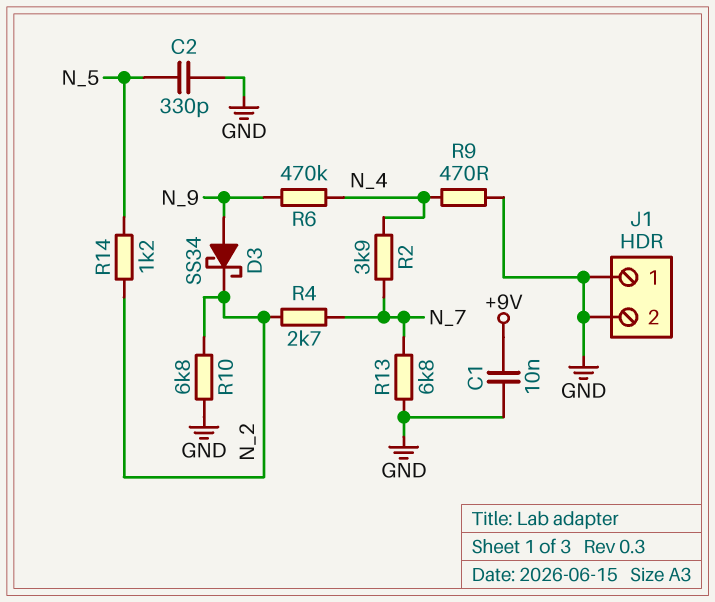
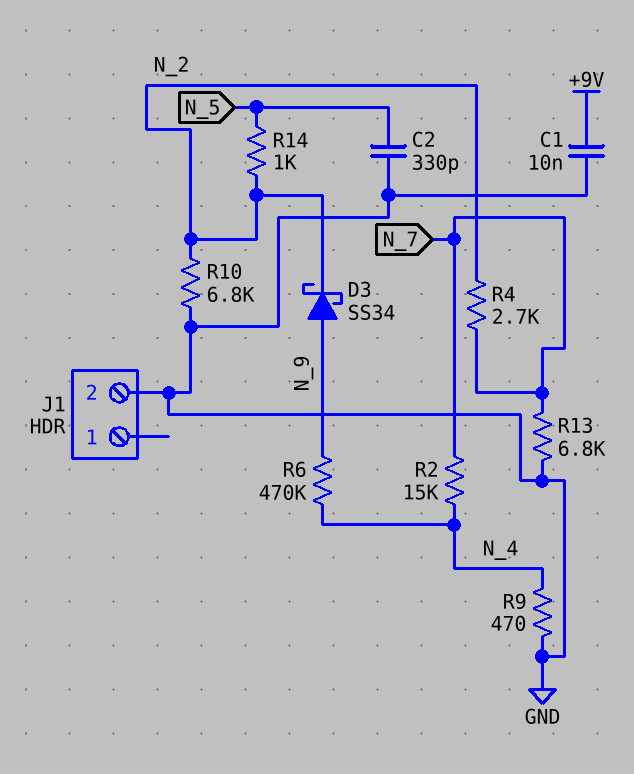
J1 pin 1: GND -> none
R2: 3.9k (N_4, N_7) -> 15k (N_4, N_7)
R14: 1.2k (N_2, N_5) -> 1k (N_2, N_5)

